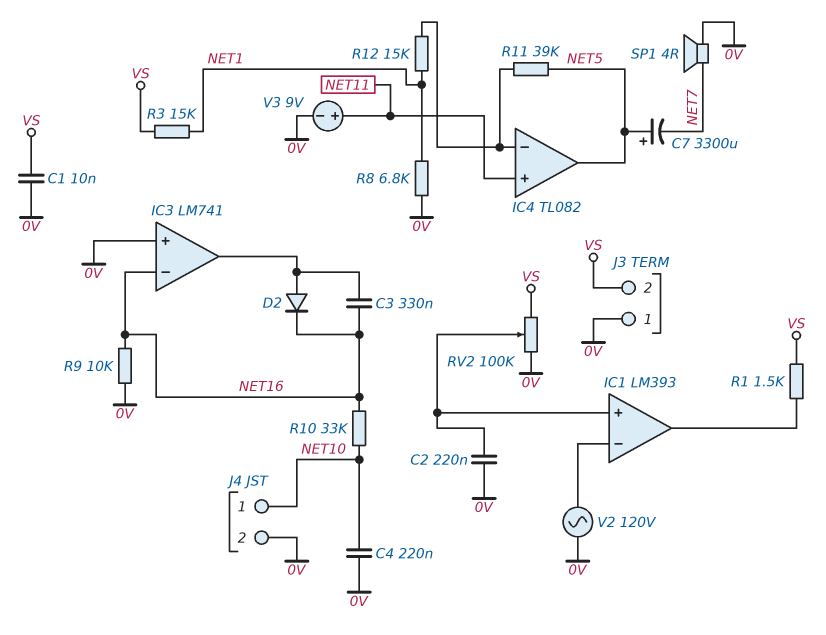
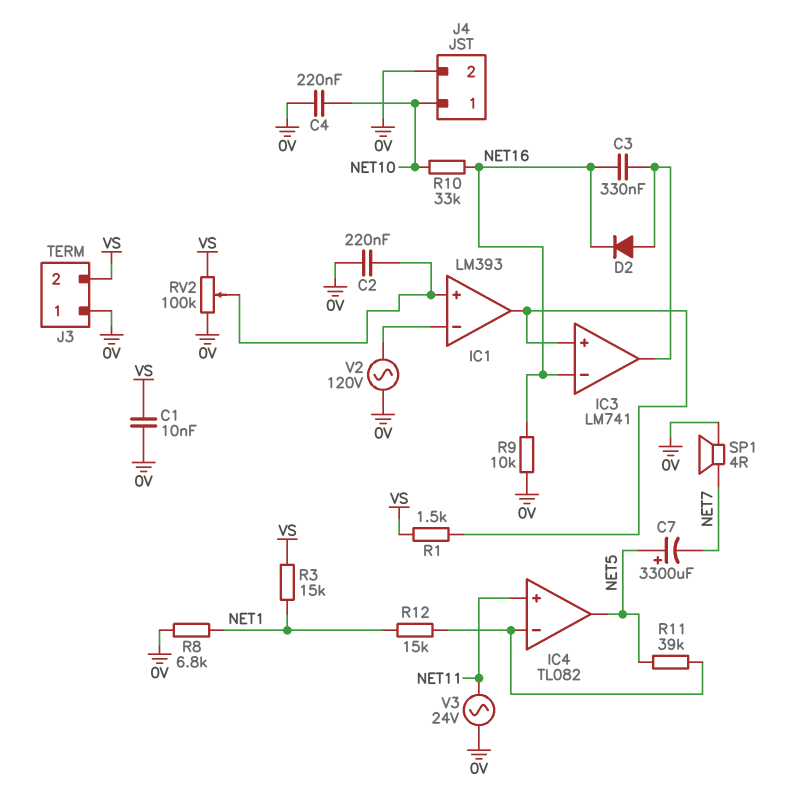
IC3 pin in+: 0V -> IC1/out
V3: 9V (plus NET11, minus 0V) -> AC 24V (0V, NET11)

